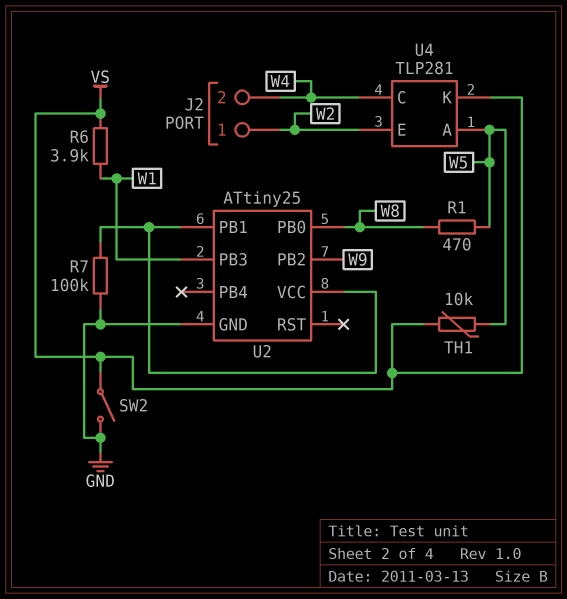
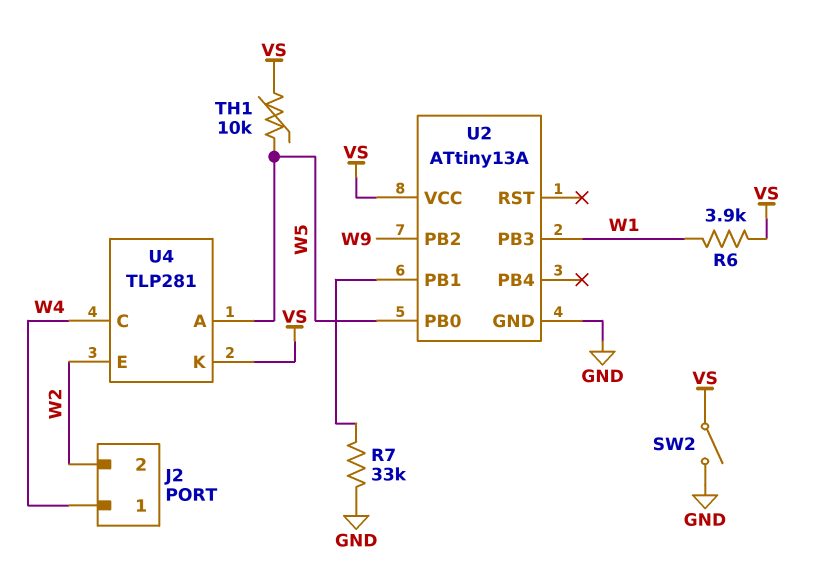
J2 pin 1: W2 -> W4
J2 pin 2: W4 -> W2
R1: 470 (W5, W8) -> none
R7: 100k (GND, U2/PB1) -> 33k (GND, U2/PB1)
U2: ATtiny25 -> ATtiny13A
U2 pin PB0: W8 -> W5
U2 pin VCC: U2/PB1 -> VS

